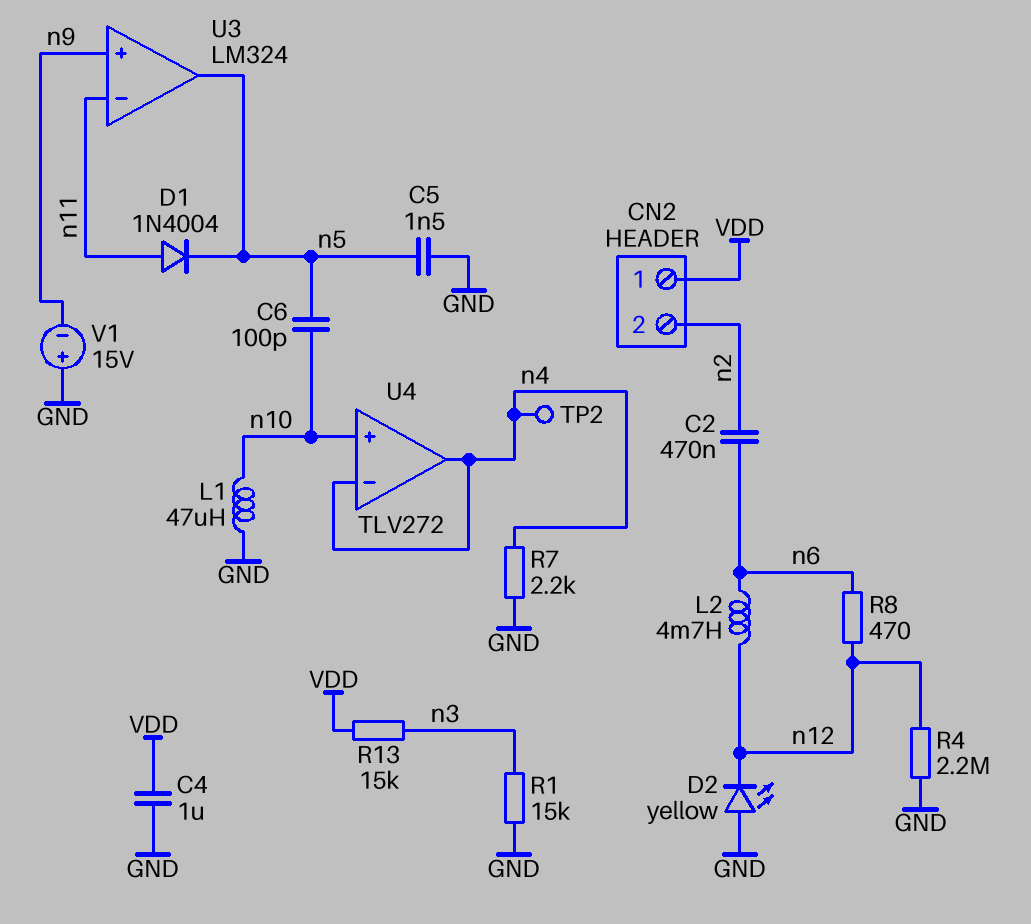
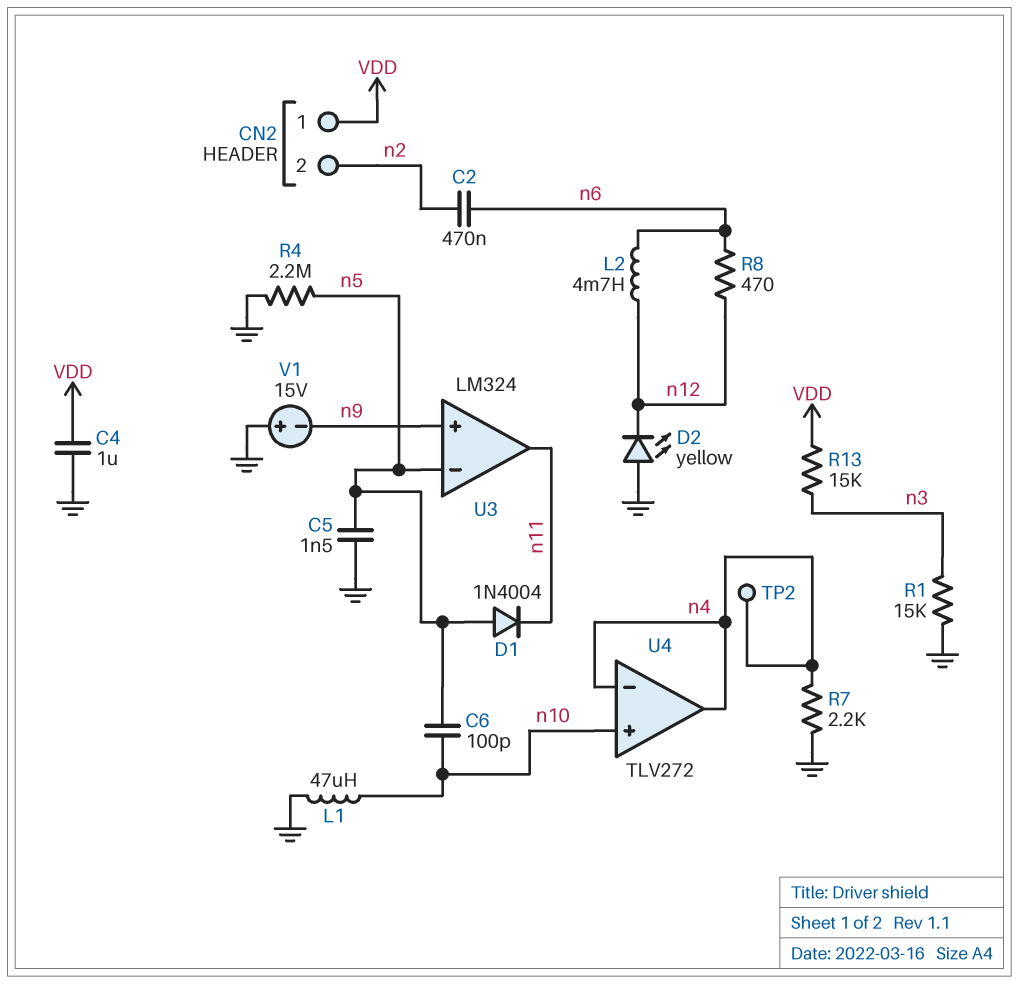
D1: diode 1N4004 (A n11, K n5) -> diode 1N4004 (A n5, K n11)
R4: 2.2M (GND, n12) -> 2.2M (GND, n5)
U3 pin in-: n11 -> n5
U3 pin out: n5 -> n11

